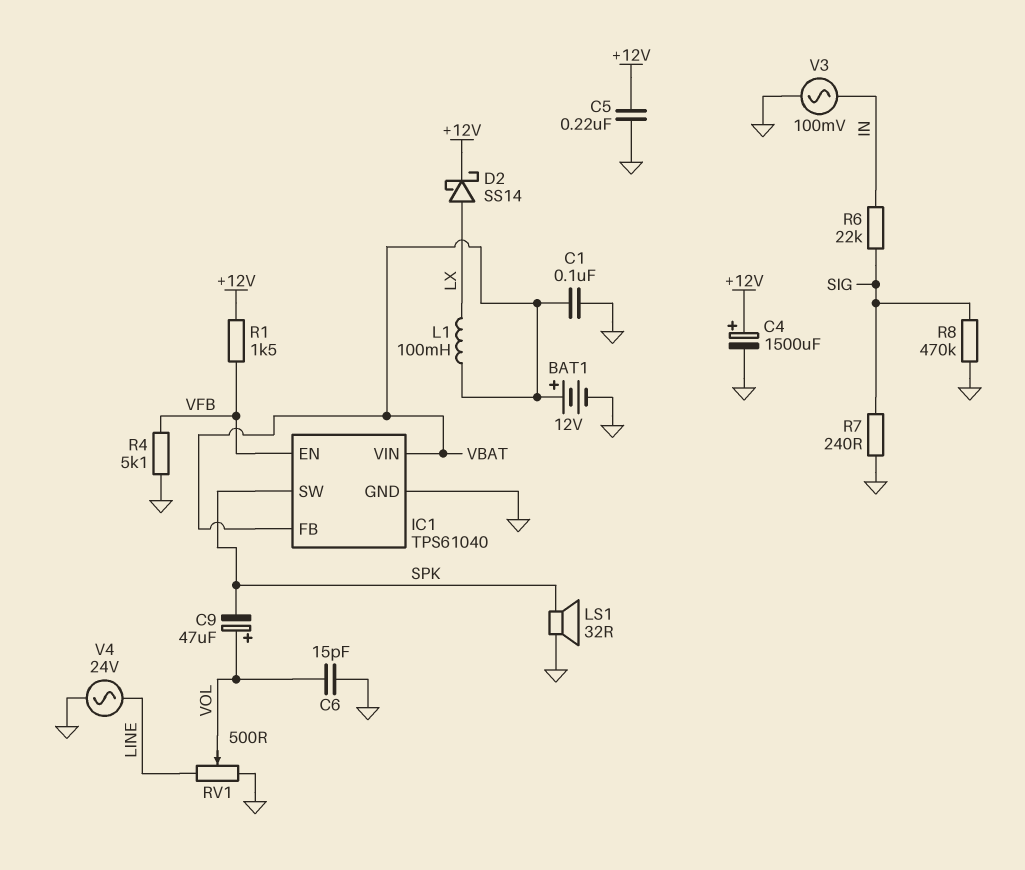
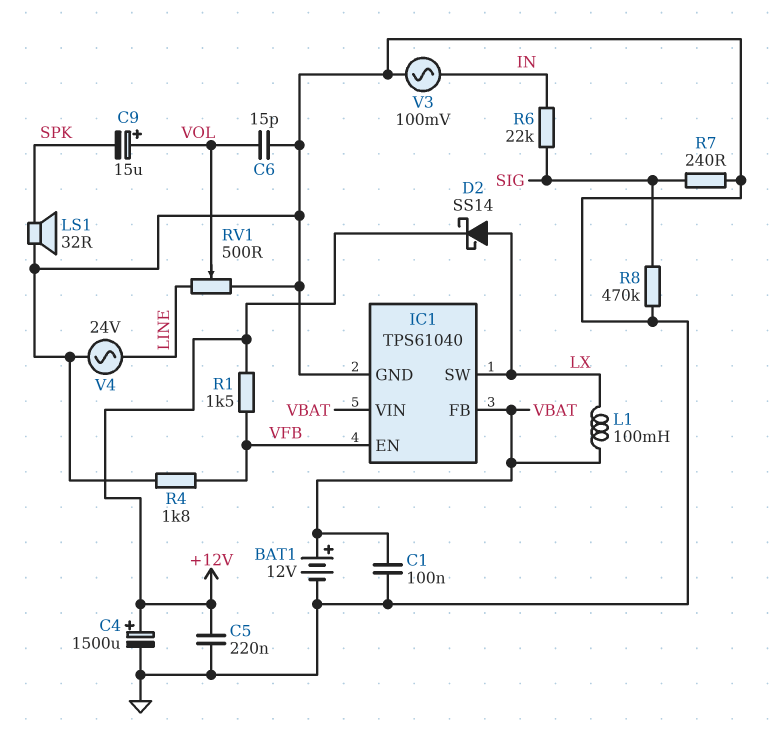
C9: 47uF (plus VOL, minus SPK) -> 15uF (plus VOL, minus SPK)
IC1 pin SW: SPK -> LX
R4: 5.1k (GND, VFB) -> 1.8k (GND, VFB)

